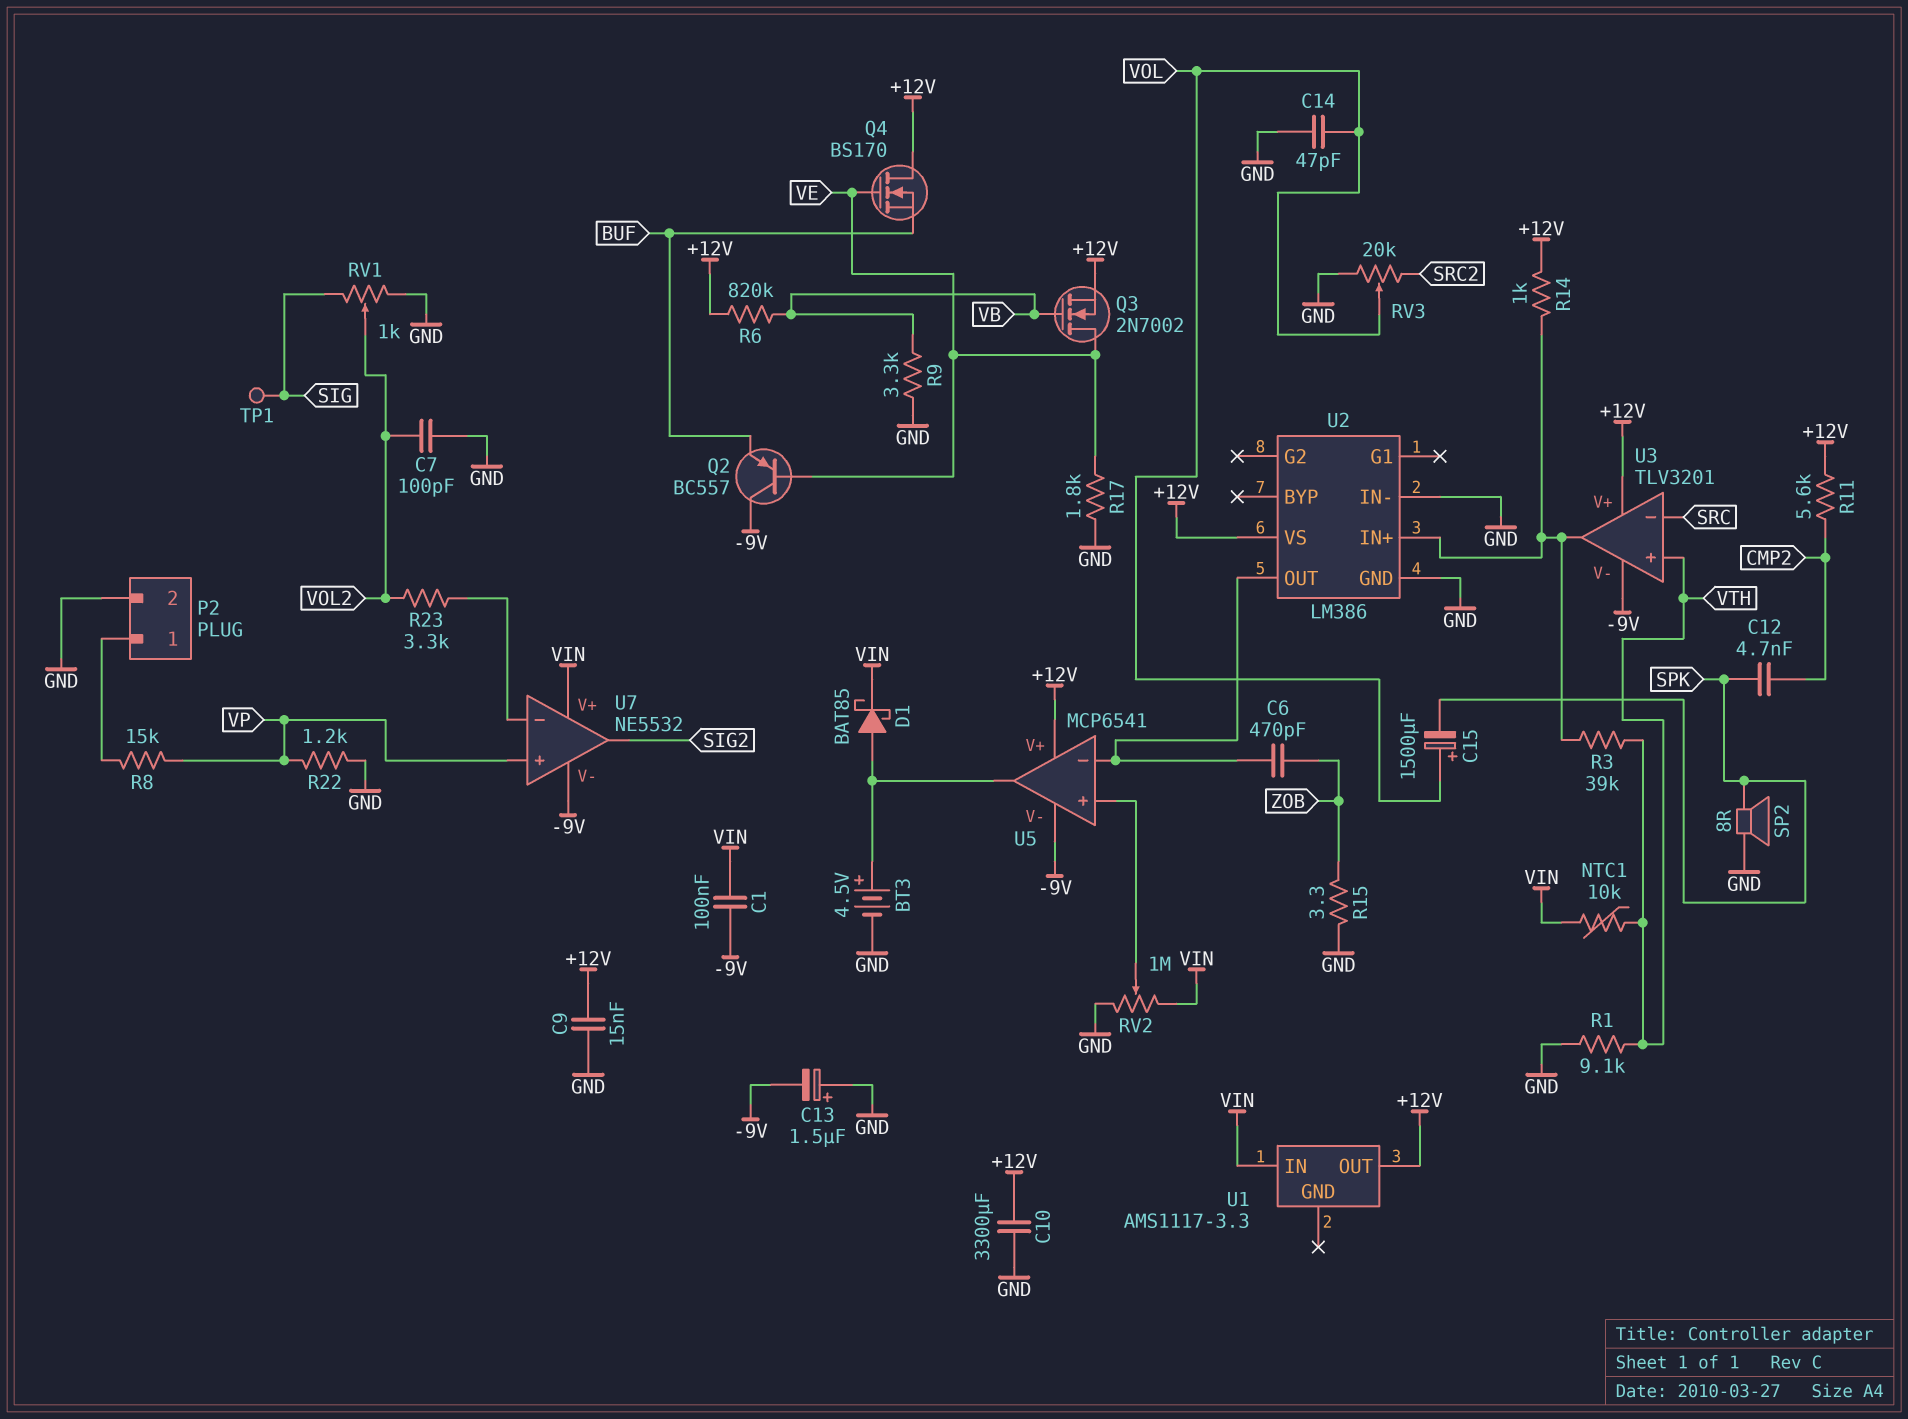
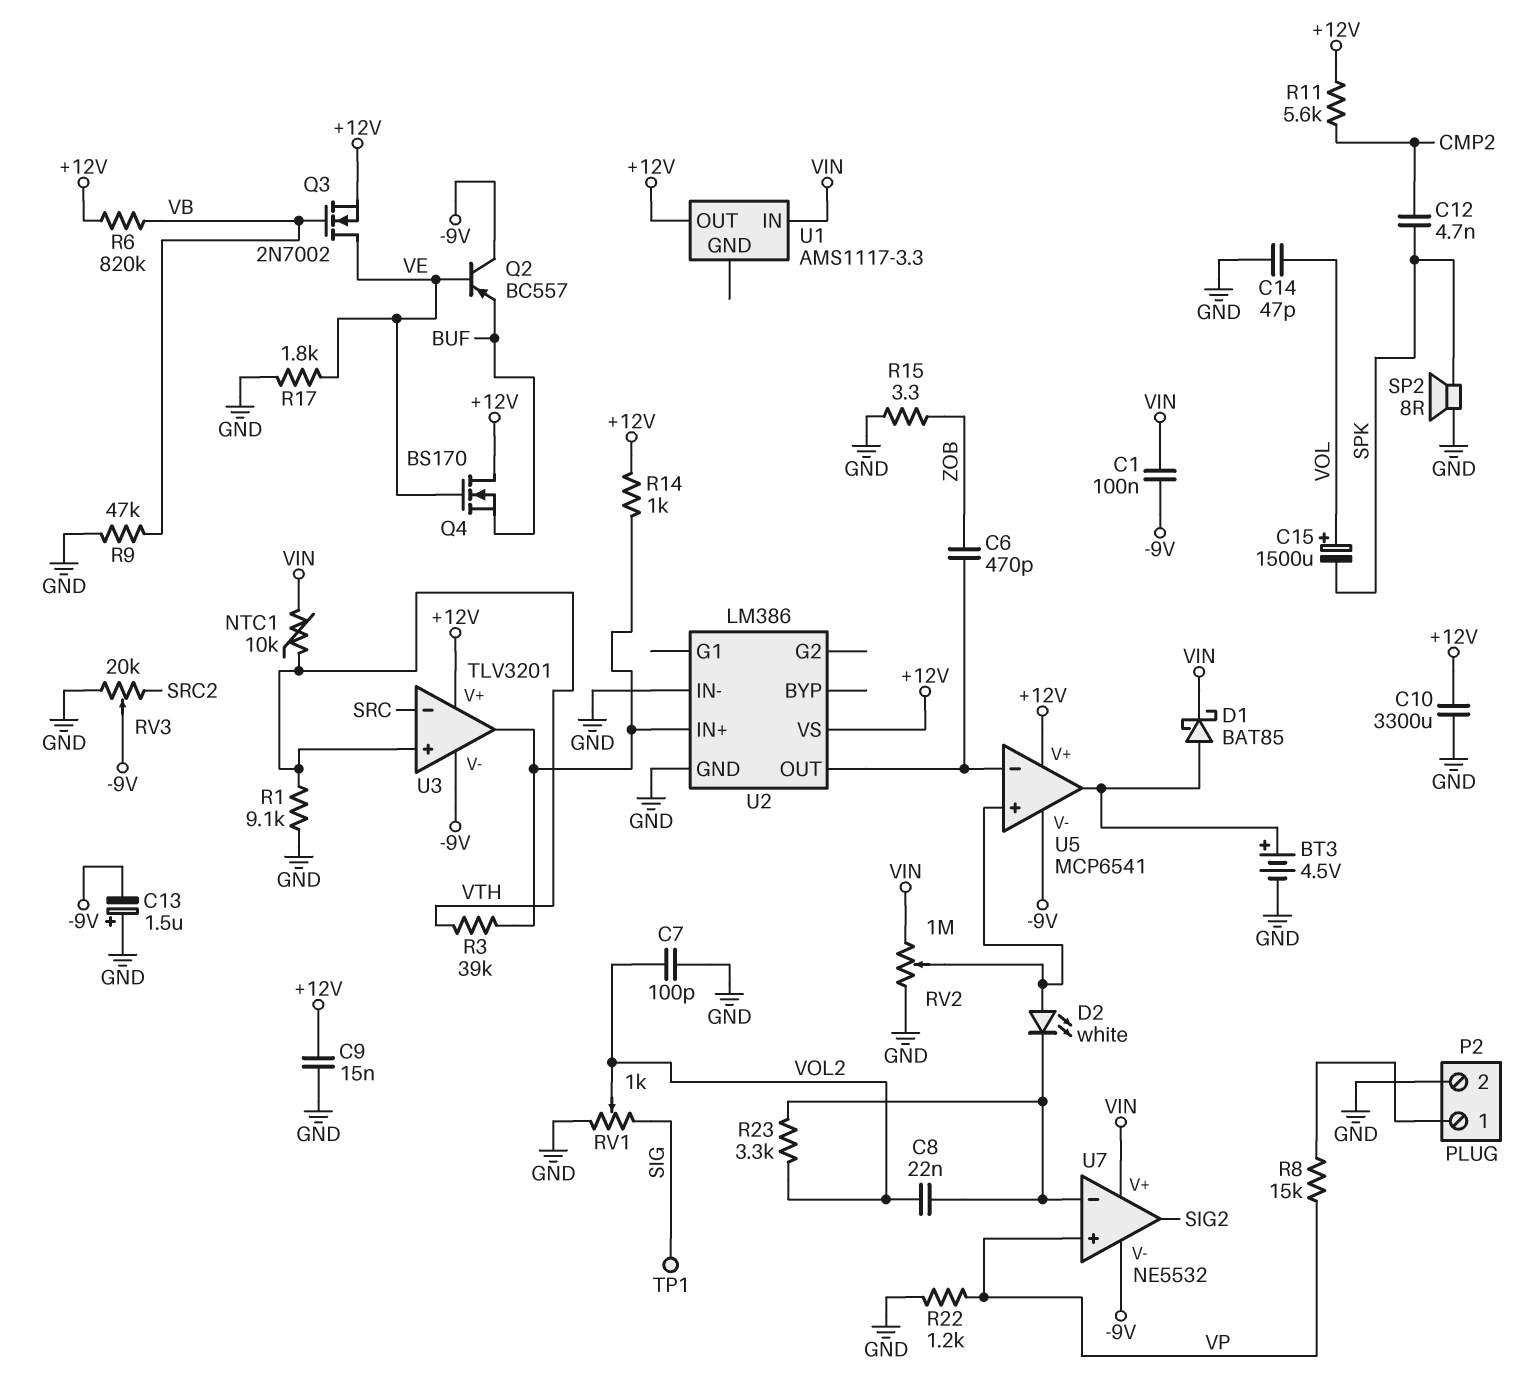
C8: none -> 22nF (U7/in-, VOL2)
D2: none -> LED white (A U5/in+, K U7/in-)
R9: 3.3k (GND, VB) -> 47k (GND, VB)
RV3: 20k (GND, SRC2, wiper VOL) -> 20k (GND, SRC2, wiper -9V)

